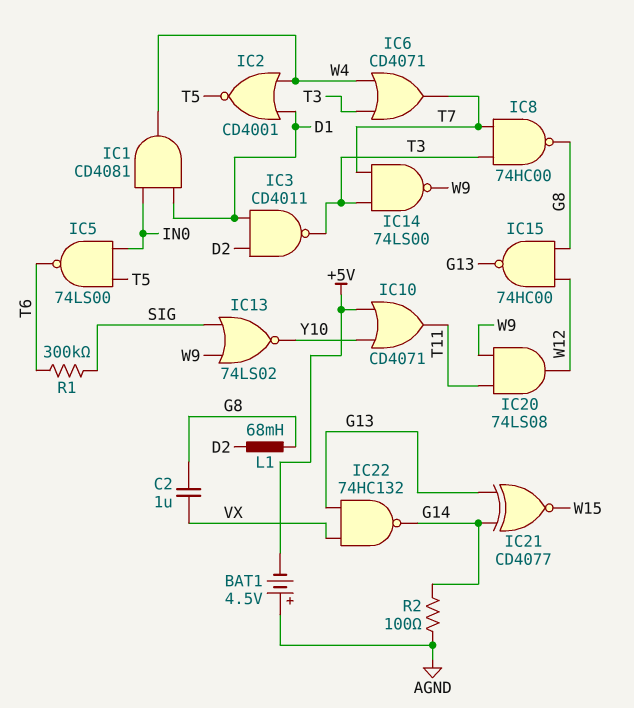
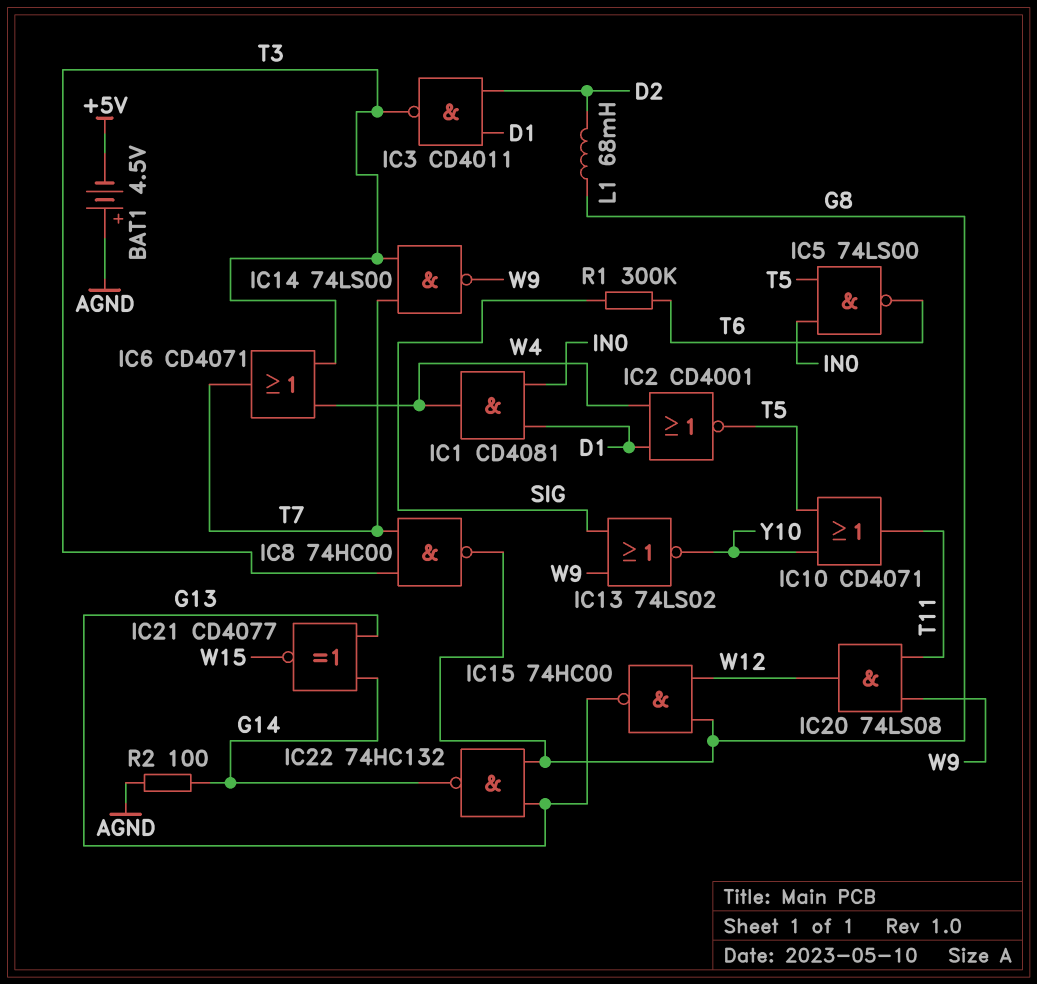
C2: 1uF (G8, VX) -> none
IC10: OR CD4071 (in +5V, in Y10, out T11) -> OR CD4071 (in T5, in Y10, out T11)
IC22: NAND 74HC132 (in G13, in VX, out G14) -> NAND 74HC132 (in G8, in G13, out G14)

